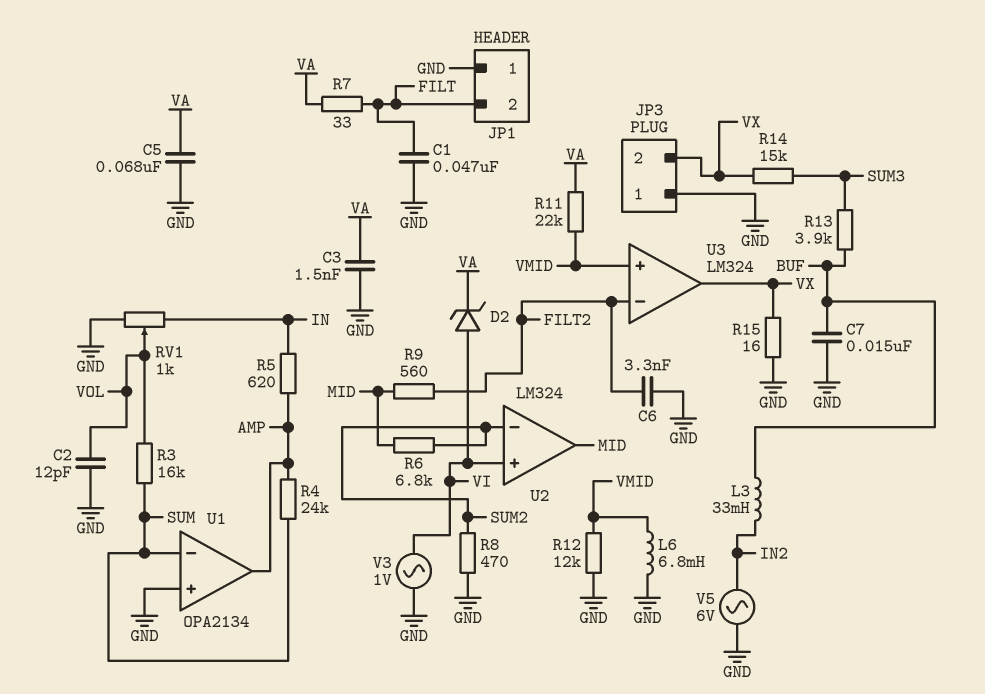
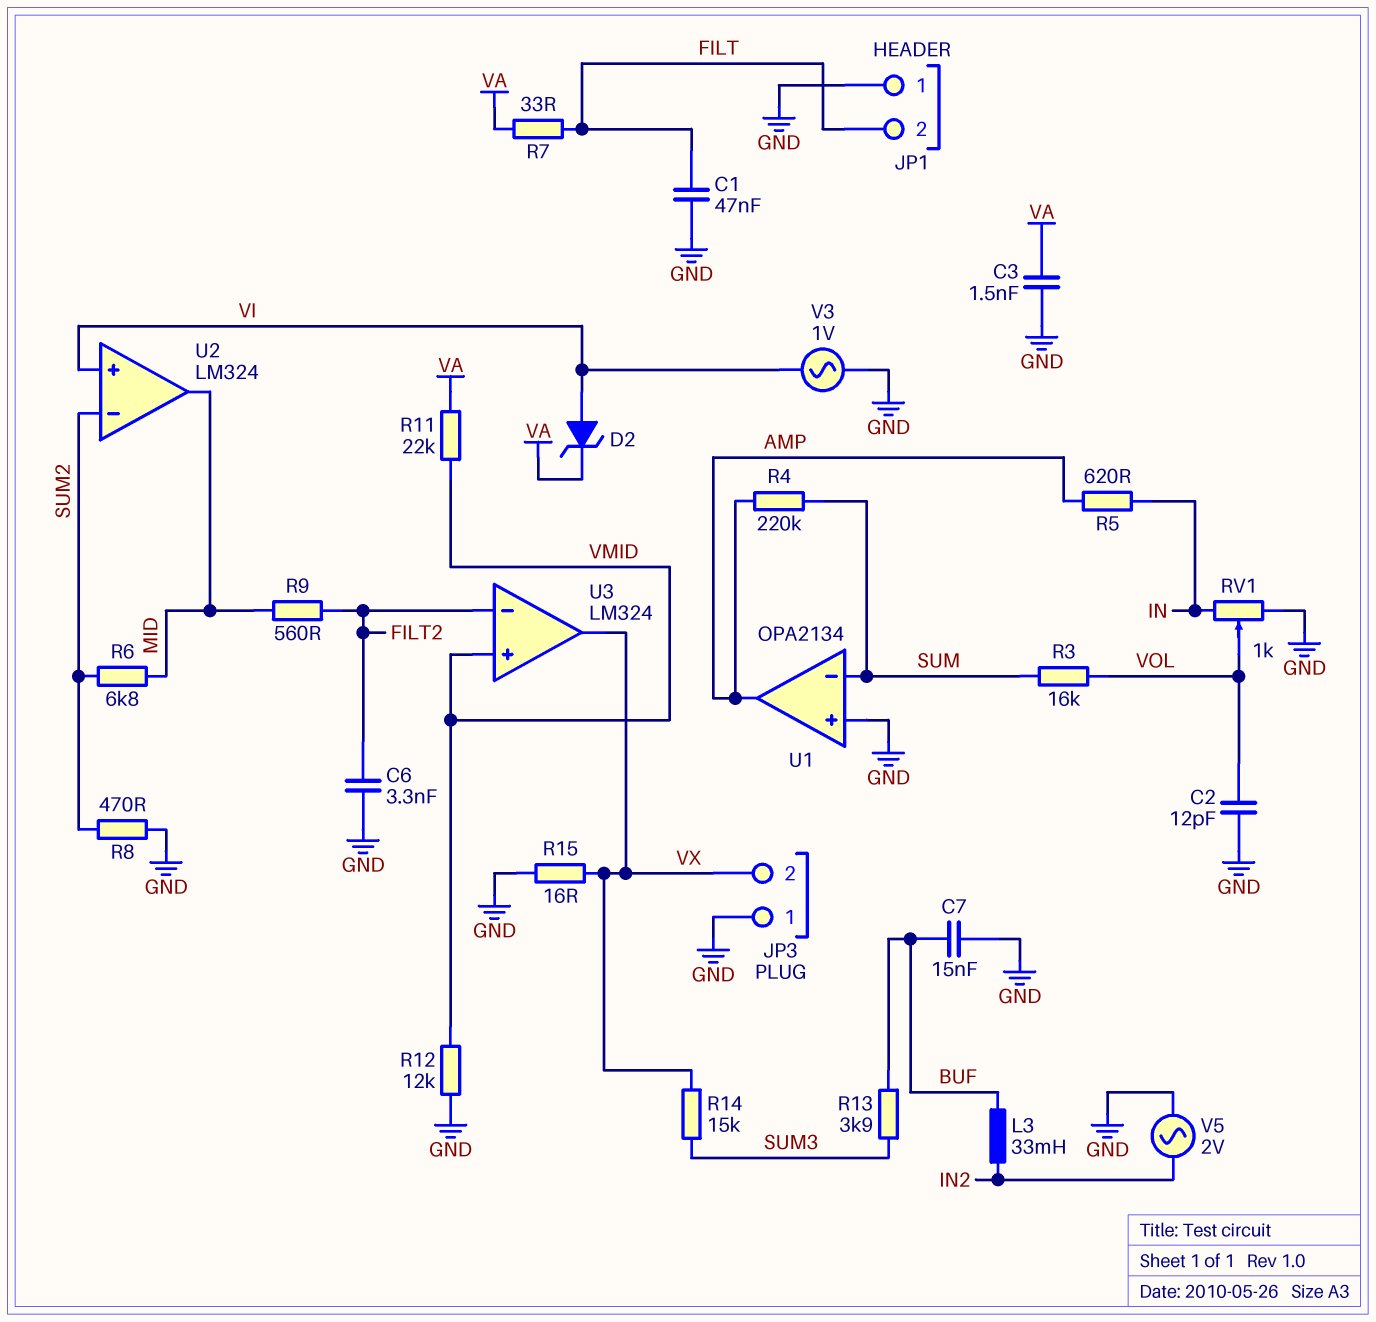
C5: 68nF (GND, VA) -> none
L6: 6.8mH (GND, VMID) -> none
R4: 24k (AMP, SUM) -> 220k (AMP, SUM)
V5: AC 6V (GND, IN2) -> AC 2V (GND, IN2)

